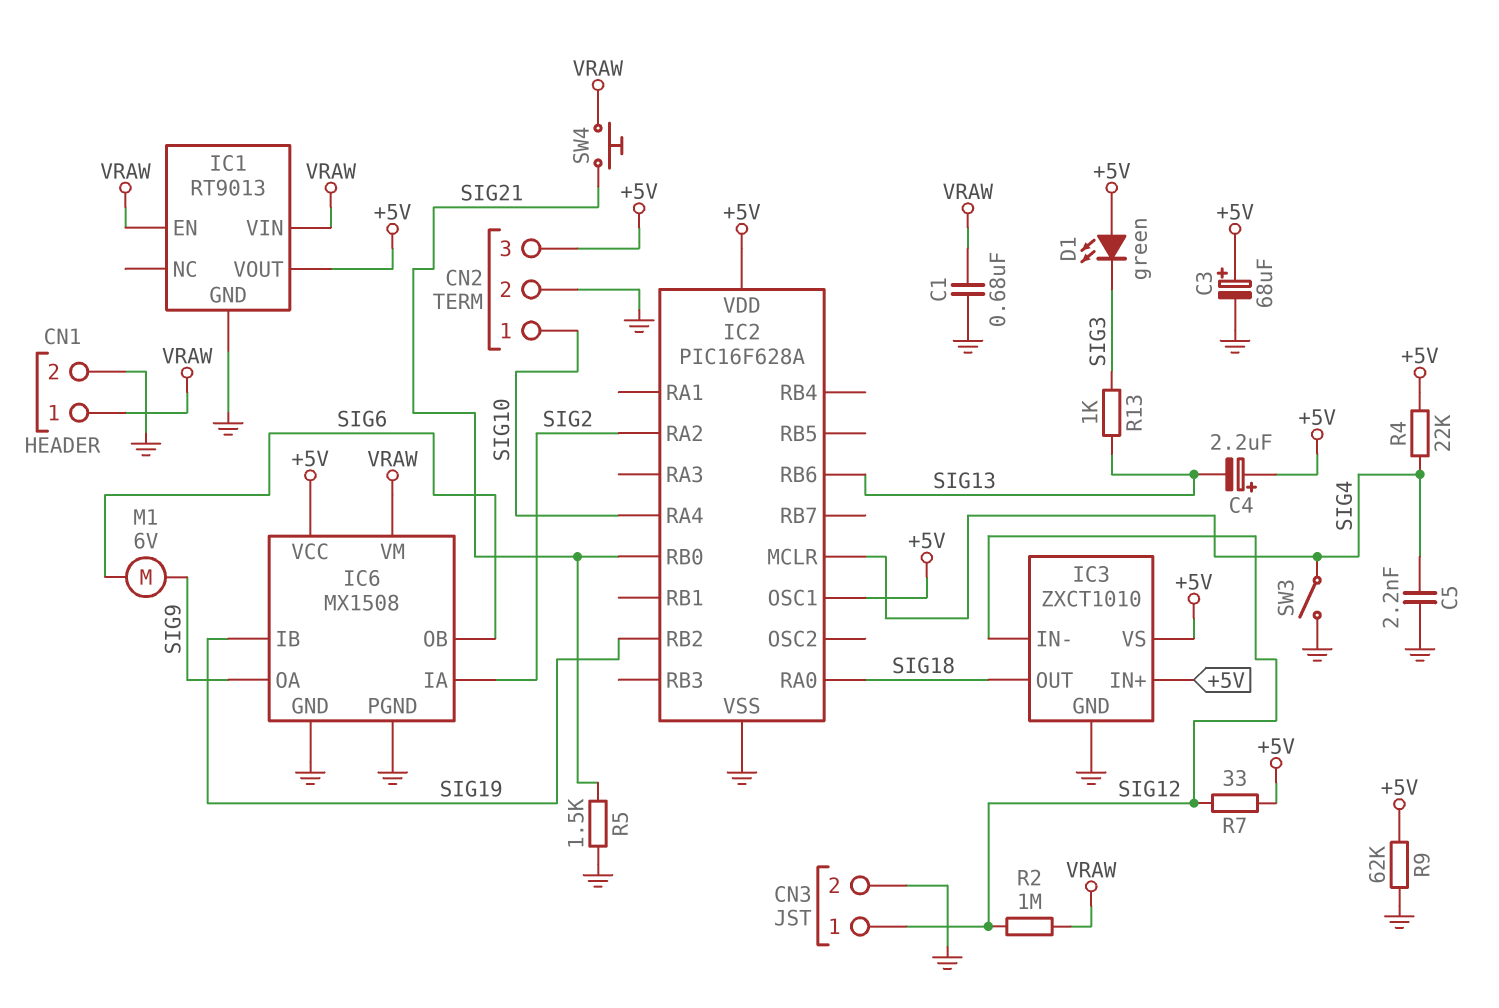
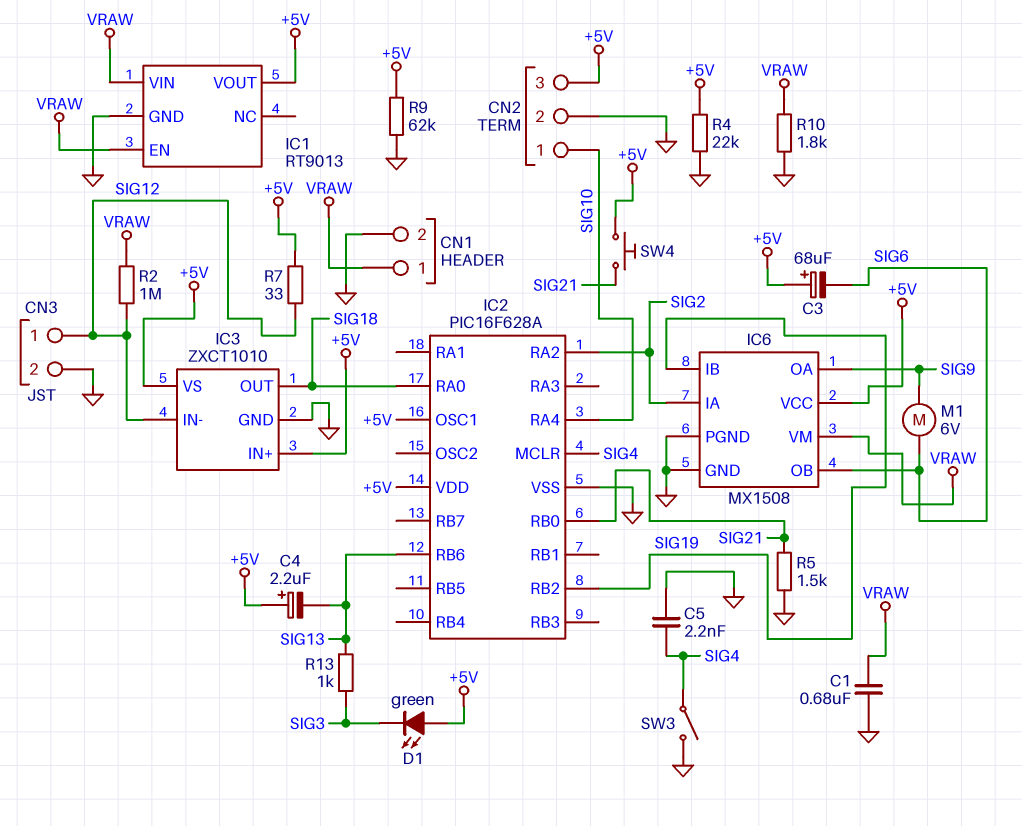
C3: 68uF (plus +5V, minus GND) -> 68uF (plus +5V, minus SIG6)
R4: 22k (+5V, SIG4) -> 22k (+5V, GND)
R10: none -> 1.8k (GND, VRAW)
SW4: button (SIG21, VRAW) -> button (+5V, SIG21)

